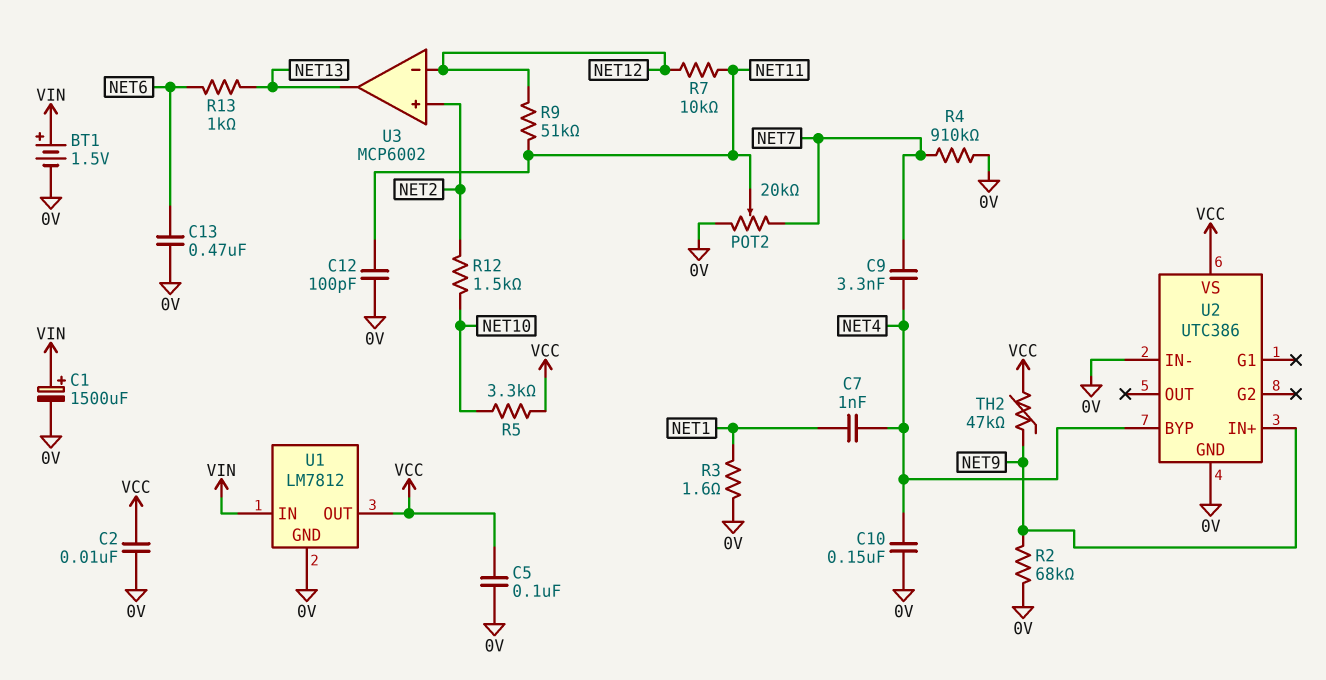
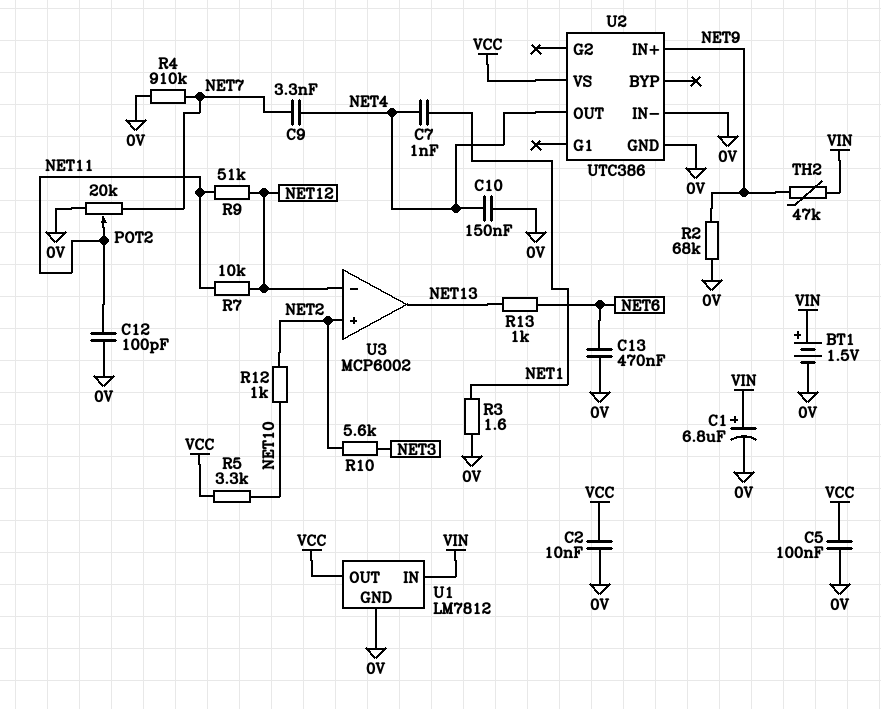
C1: 1500uF (plus VIN, minus 0V) -> 6.8uF (plus VIN, minus 0V)
R10: none -> 5.6k (NET2, NET3)
R12: 1.5k (NET2, NET10) -> 1k (NET2, NET10)
TH2: 47k (NET9, VCC) -> 47k (NET9, VIN)
U2 pin BYP: NET4 -> none
U2 pin OUT: none -> NET4

